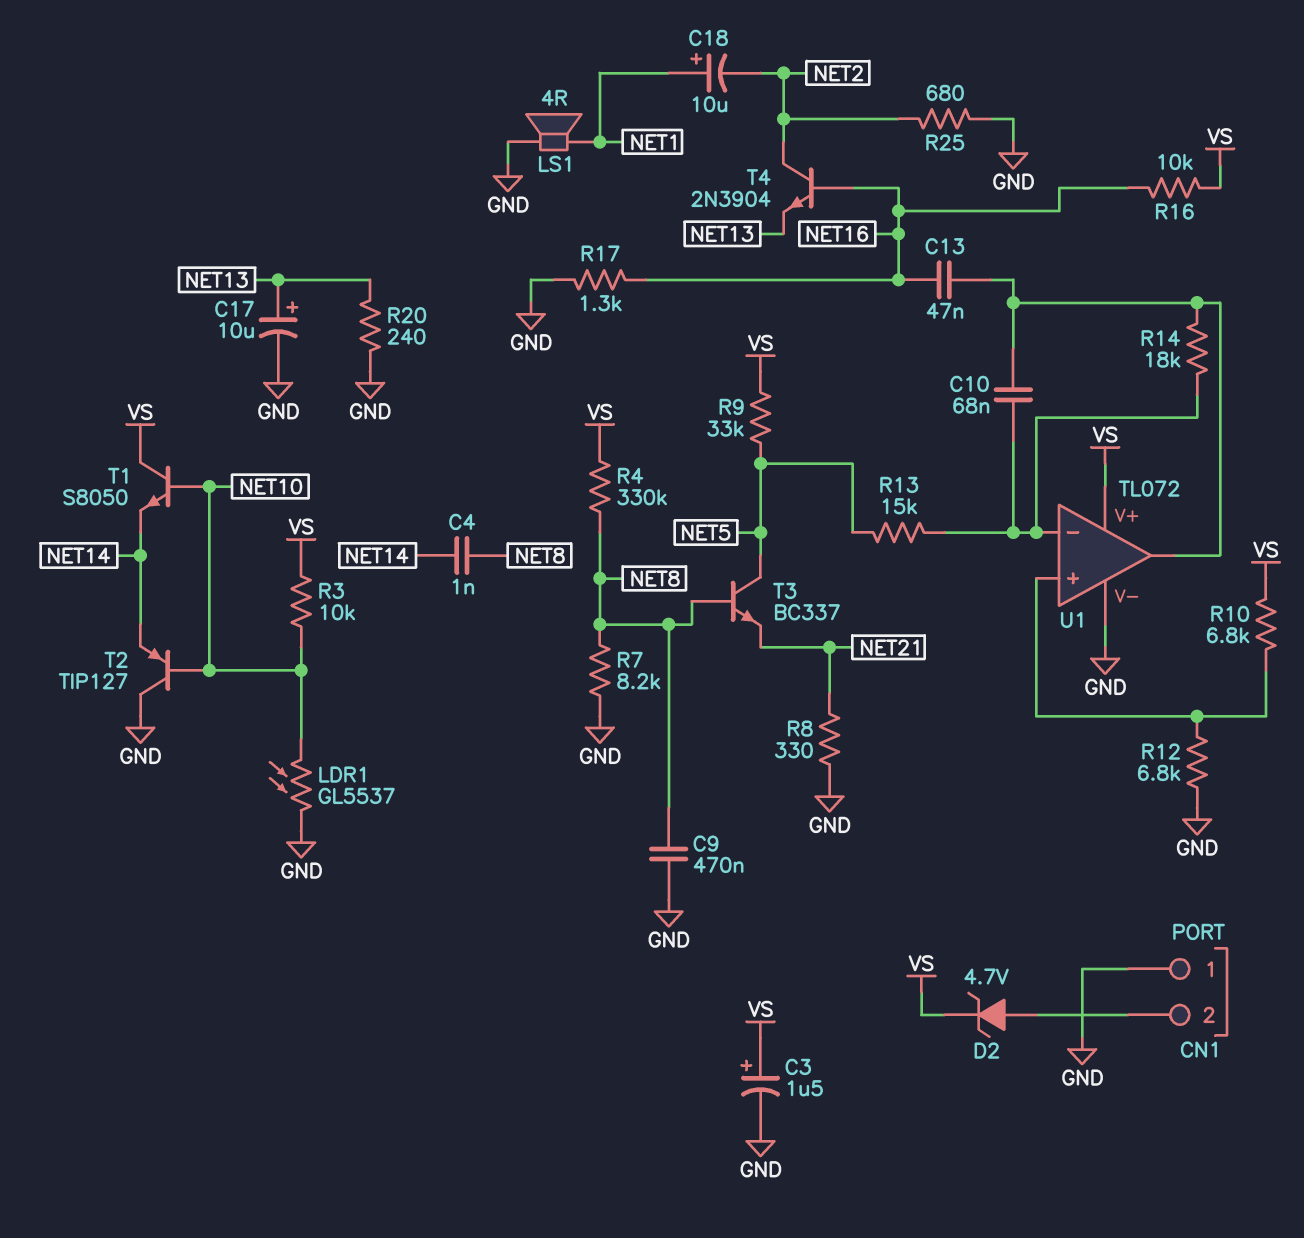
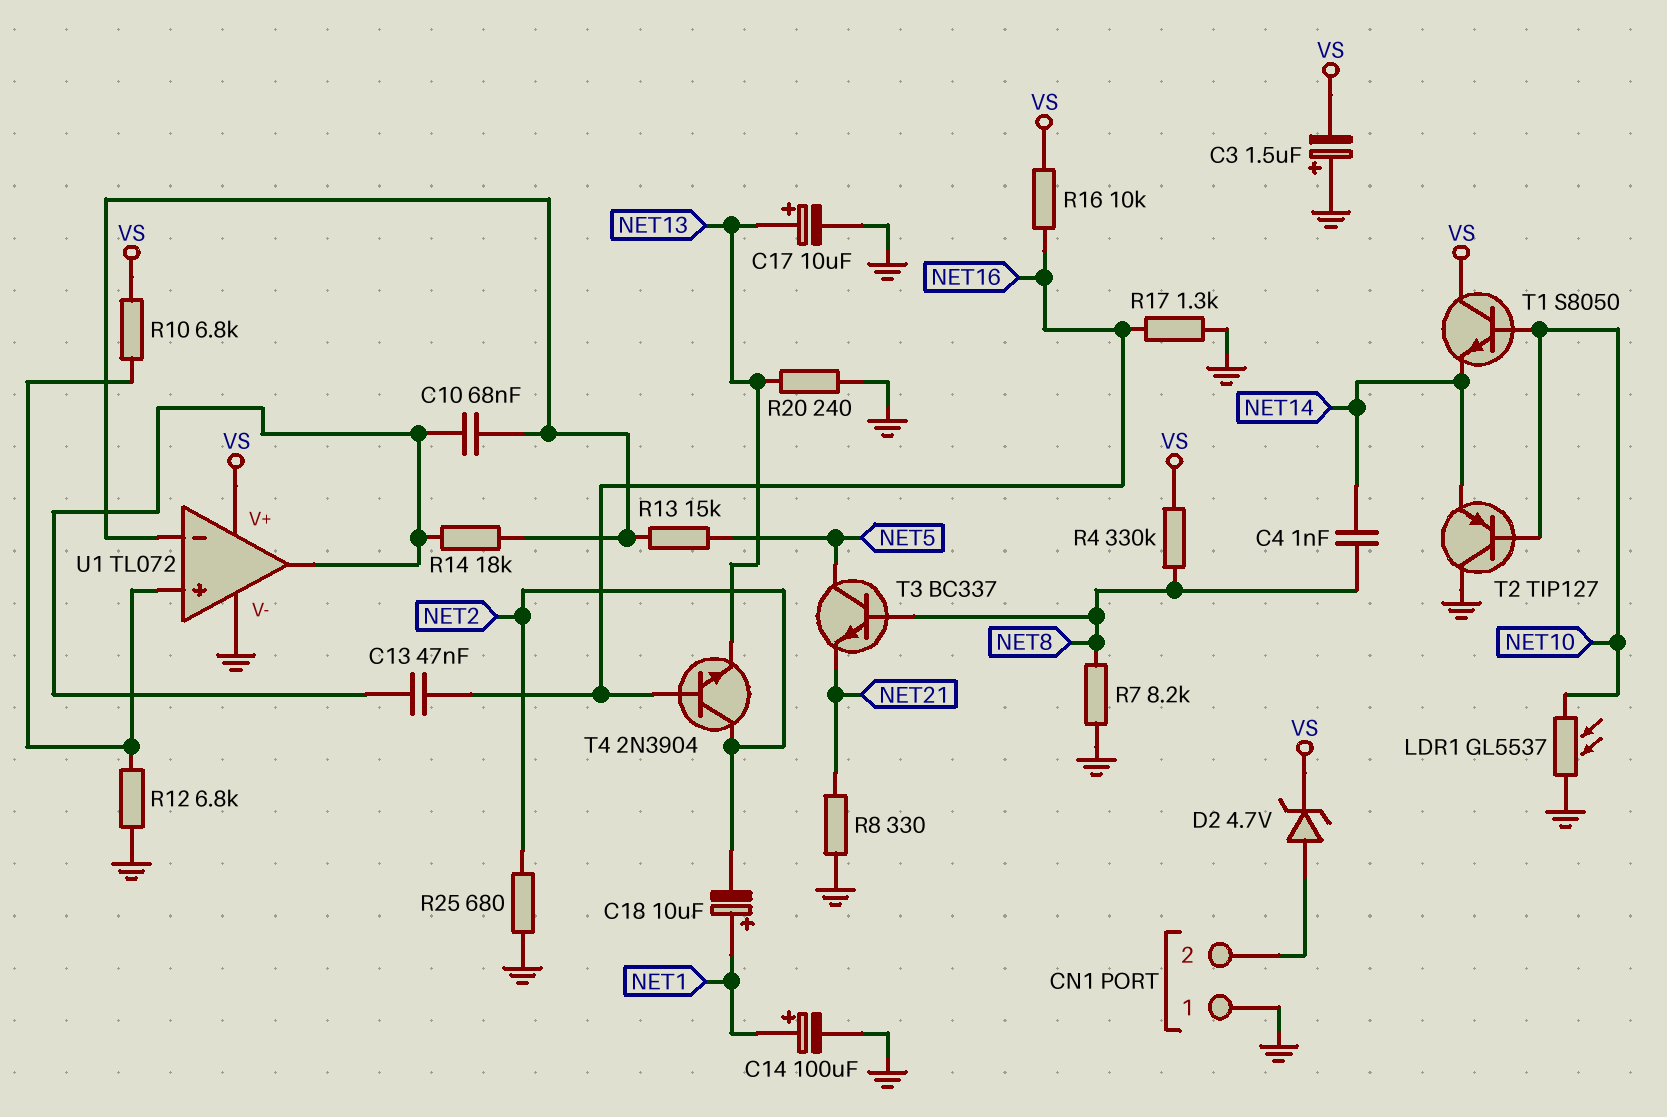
C3: 1.5uF (plus VS, minus GND) -> 1.5uF (plus GND, minus VS)
C9: 470nF (GND, NET8) -> none
C14: none -> 100uF (plus NET1, minus GND)
LS1: speaker 4R (GND, NET1) -> none
R3: 10k (NET10, VS) -> none
R9: 33k (NET5, VS) -> none

